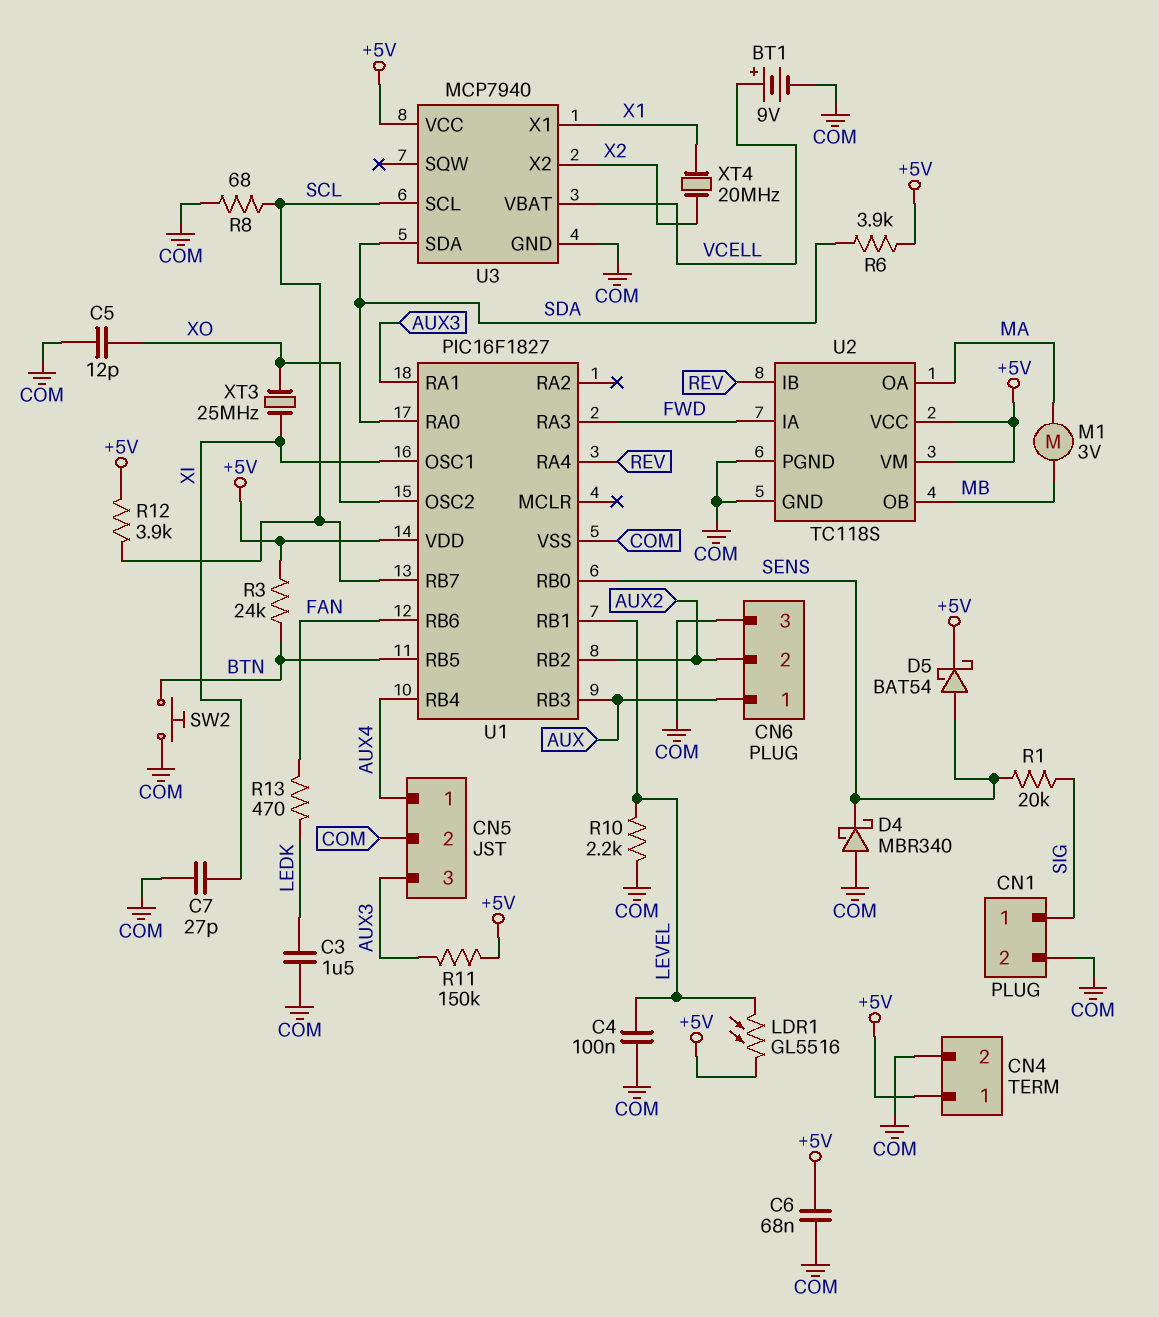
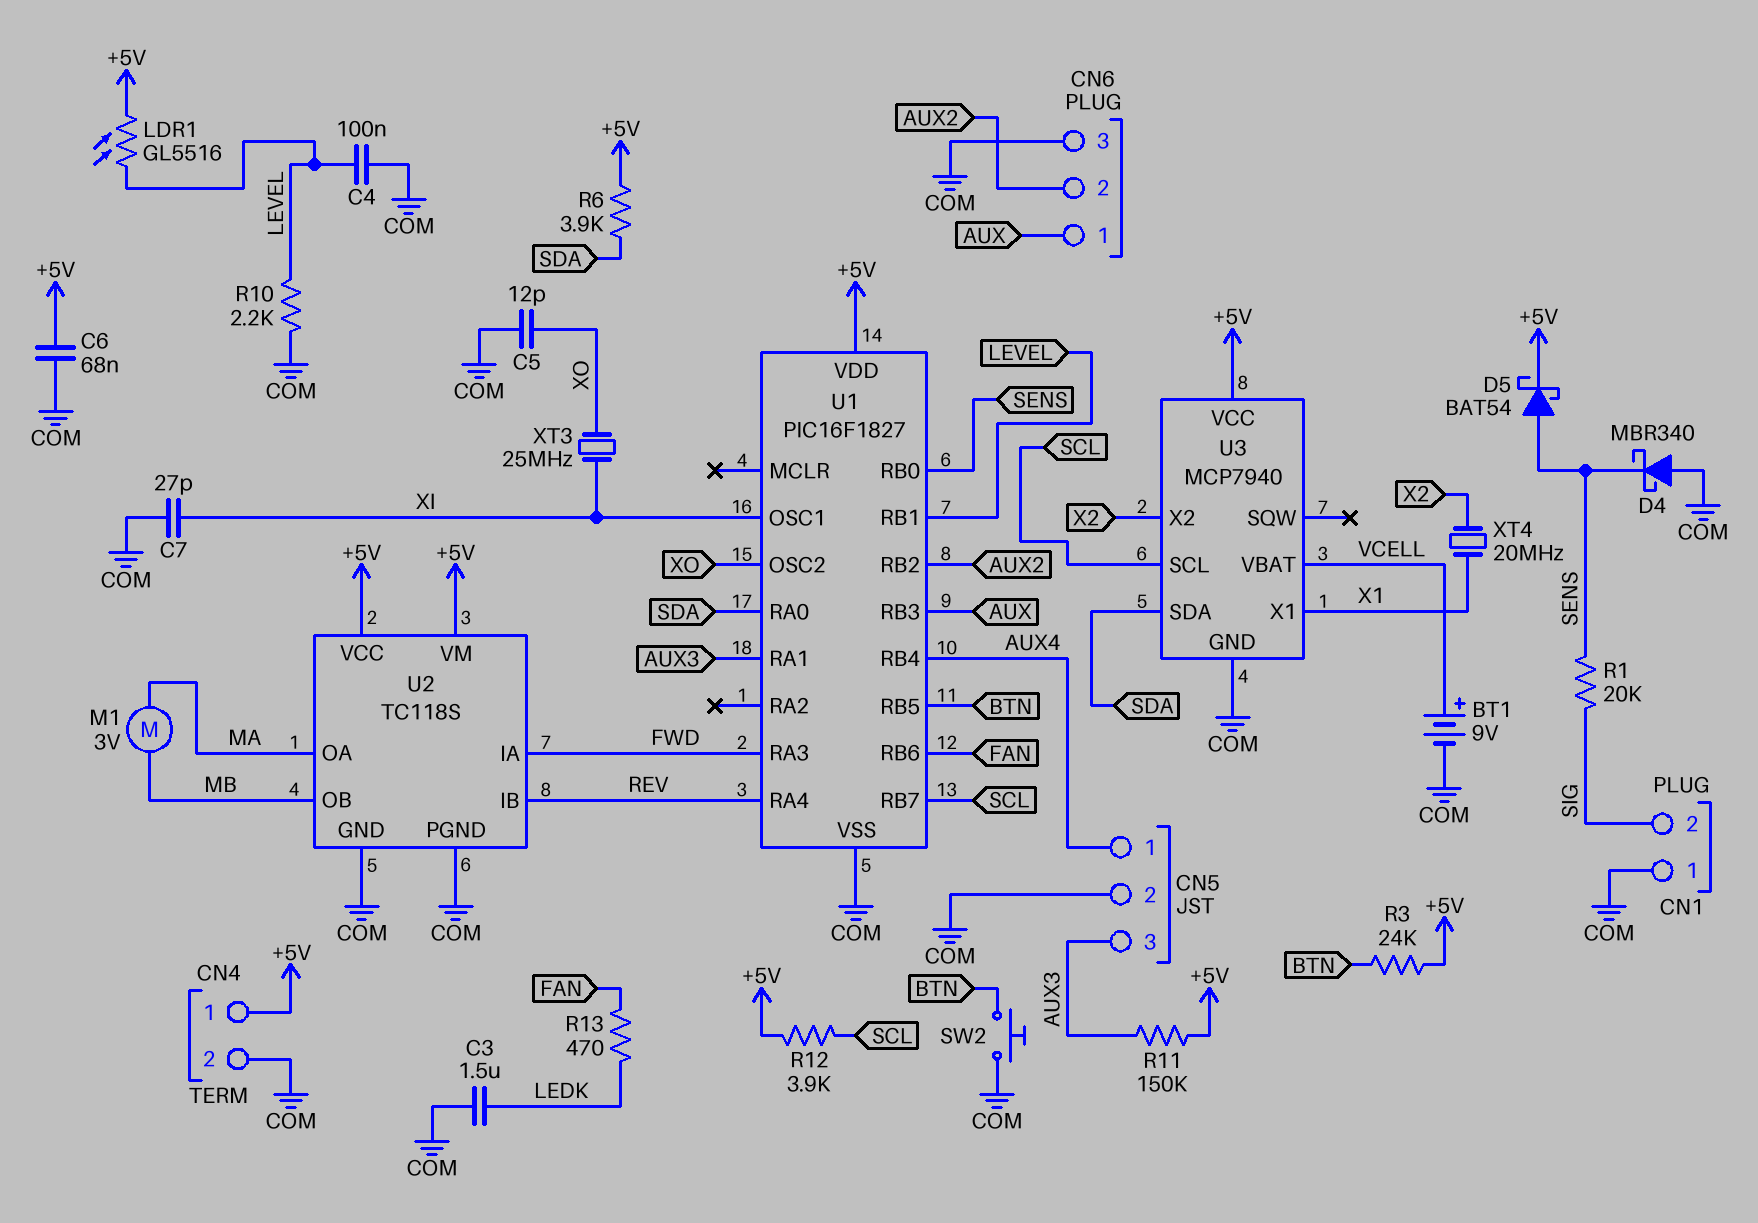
CN1 pin 1: SIG -> COM
CN1 pin 2: COM -> SIG
R8: 68 (COM, SCL) -> none

